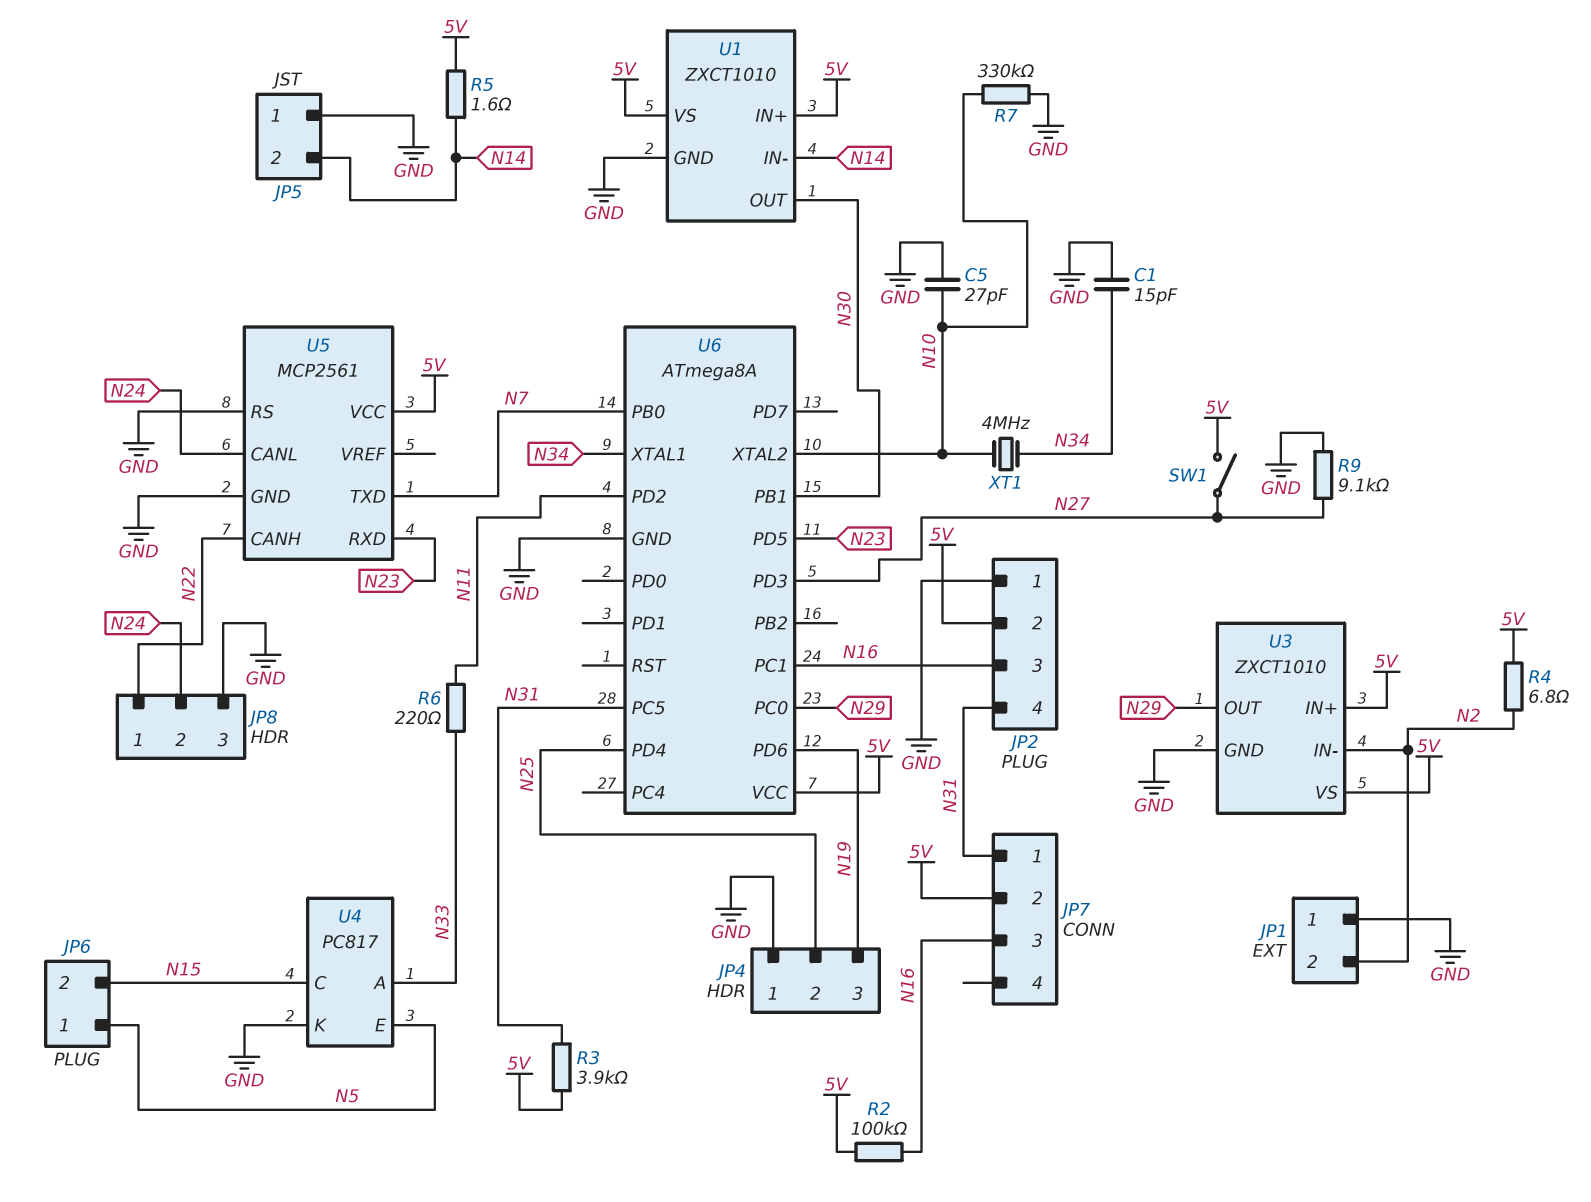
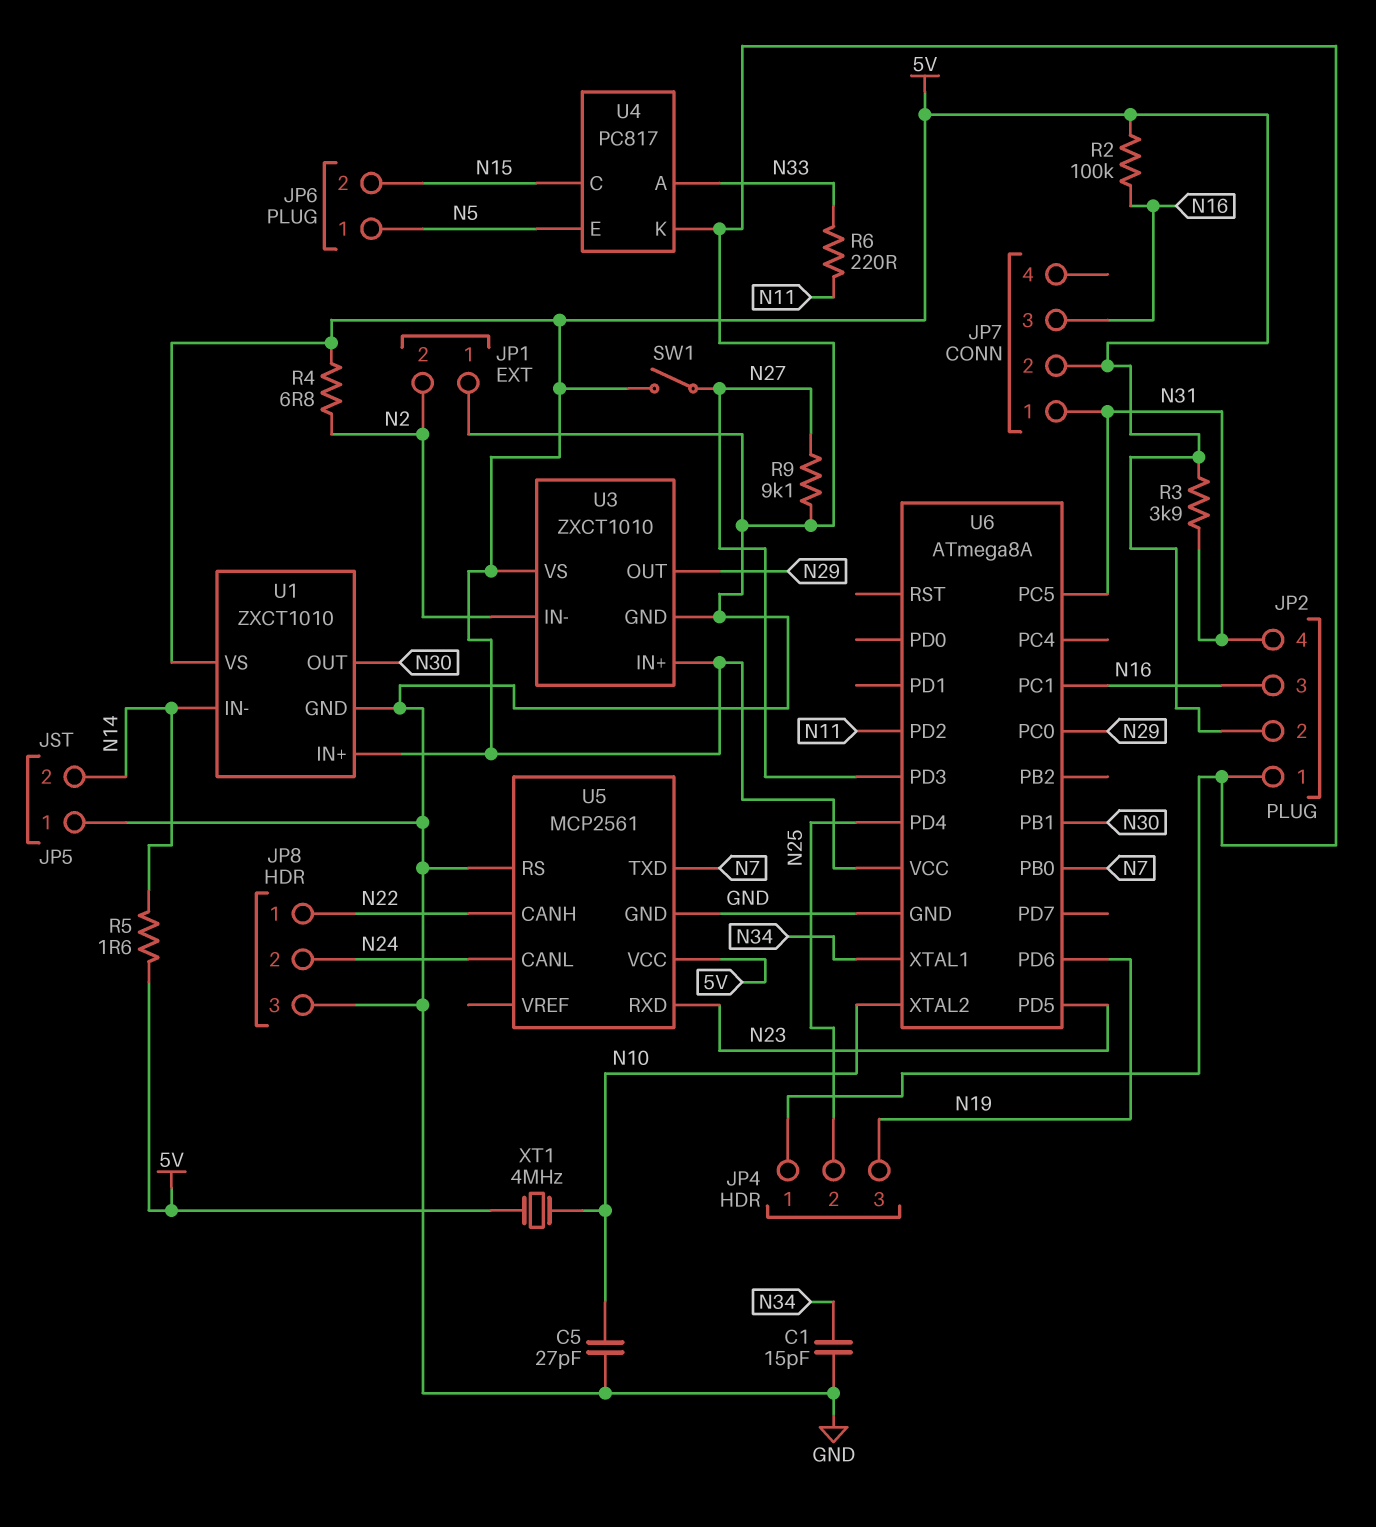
R7: 330k (GND, N10) -> none
XT1: 4MHz (N10, N34) -> 4MHz (5V, N10)

